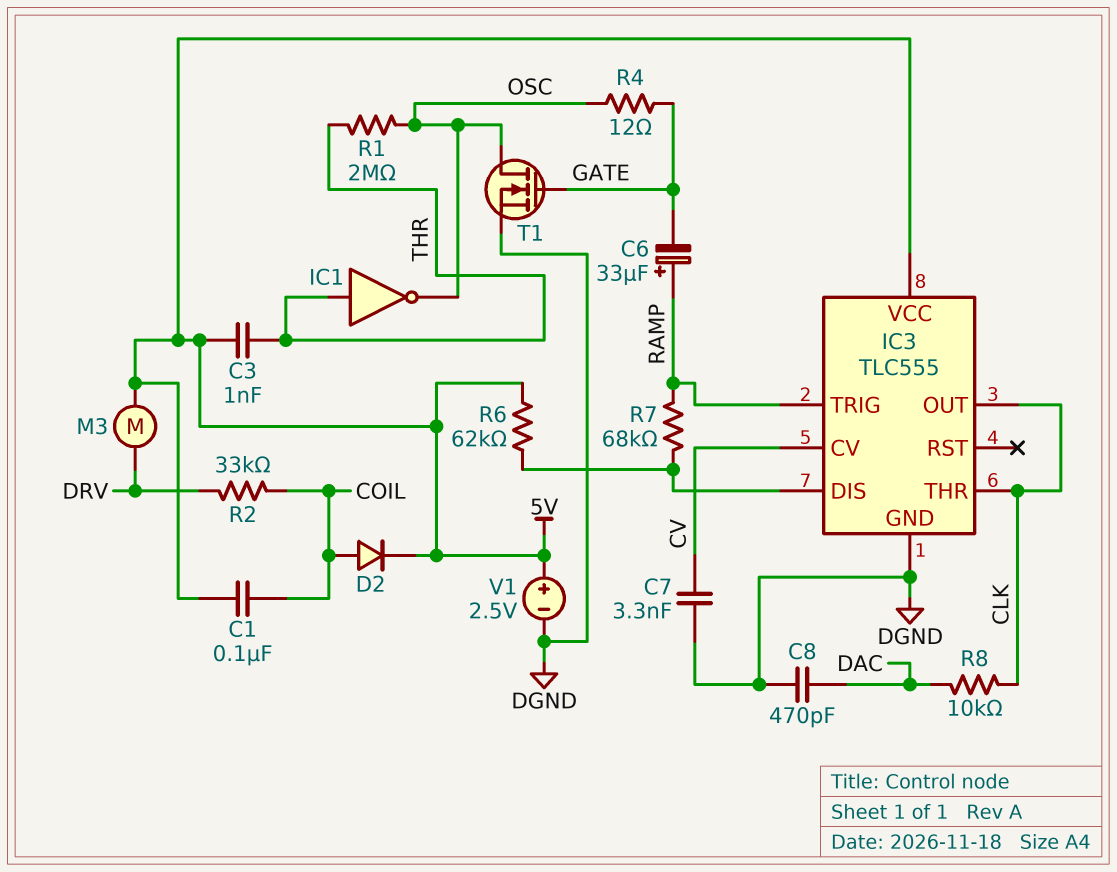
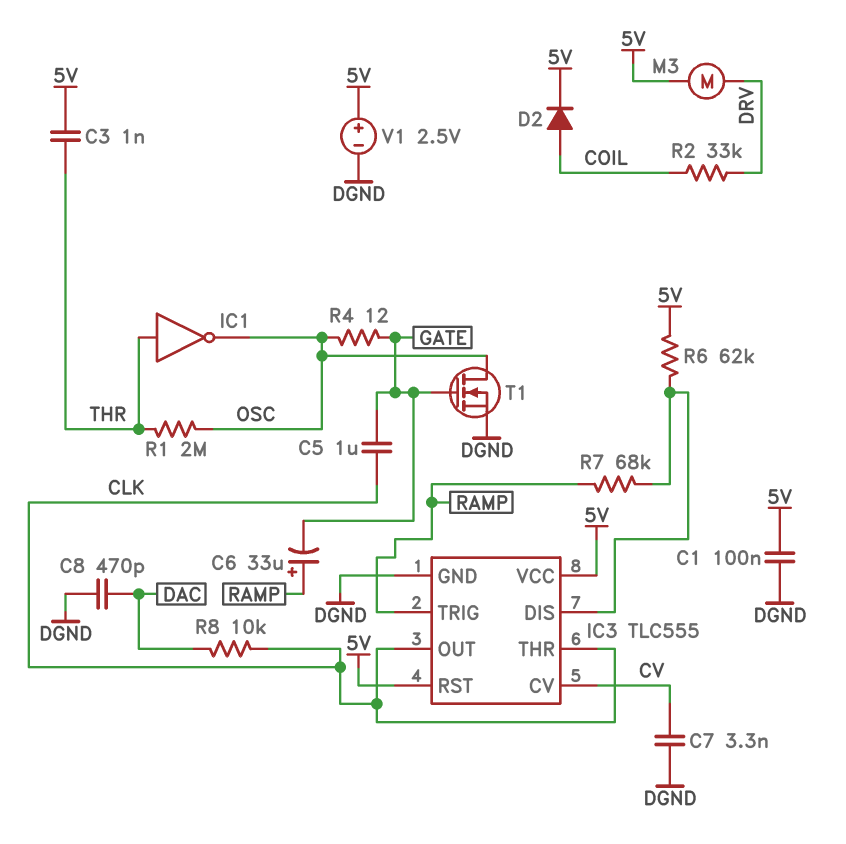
C1: 100nF (5V, COIL) -> 100nF (5V, DGND)
C5: none -> 1uF (CLK, GATE)
IC3 pin RST: none -> 5V

